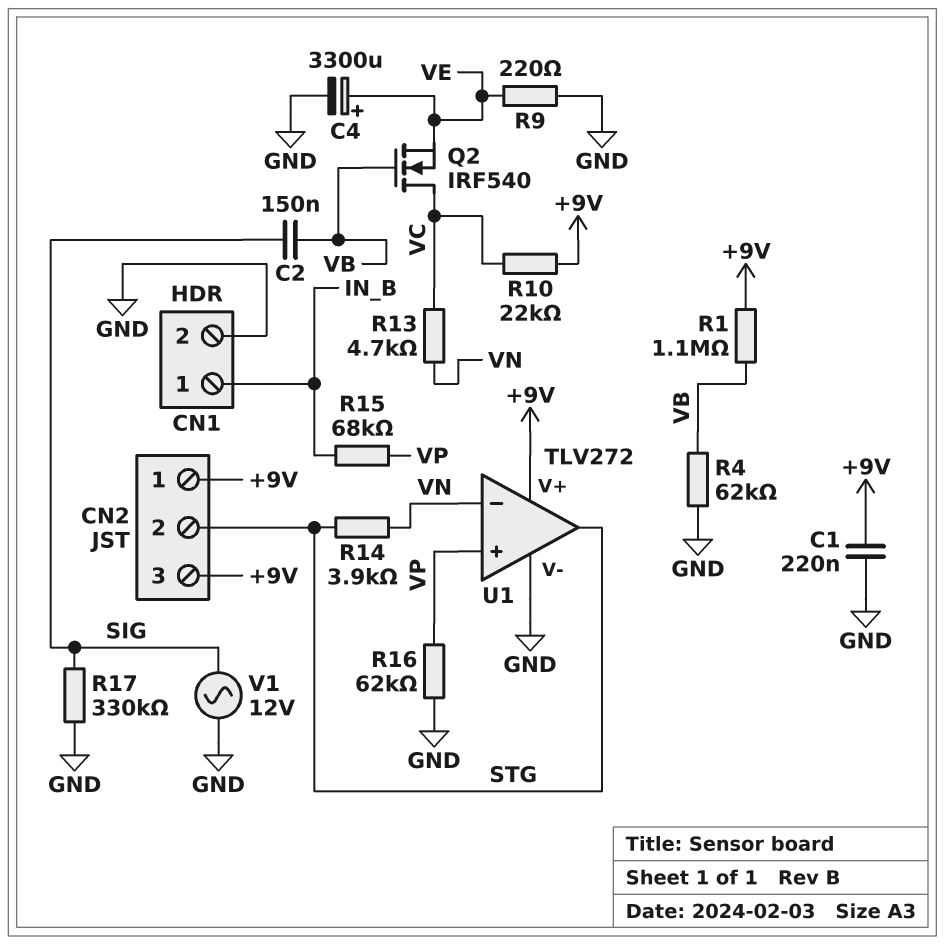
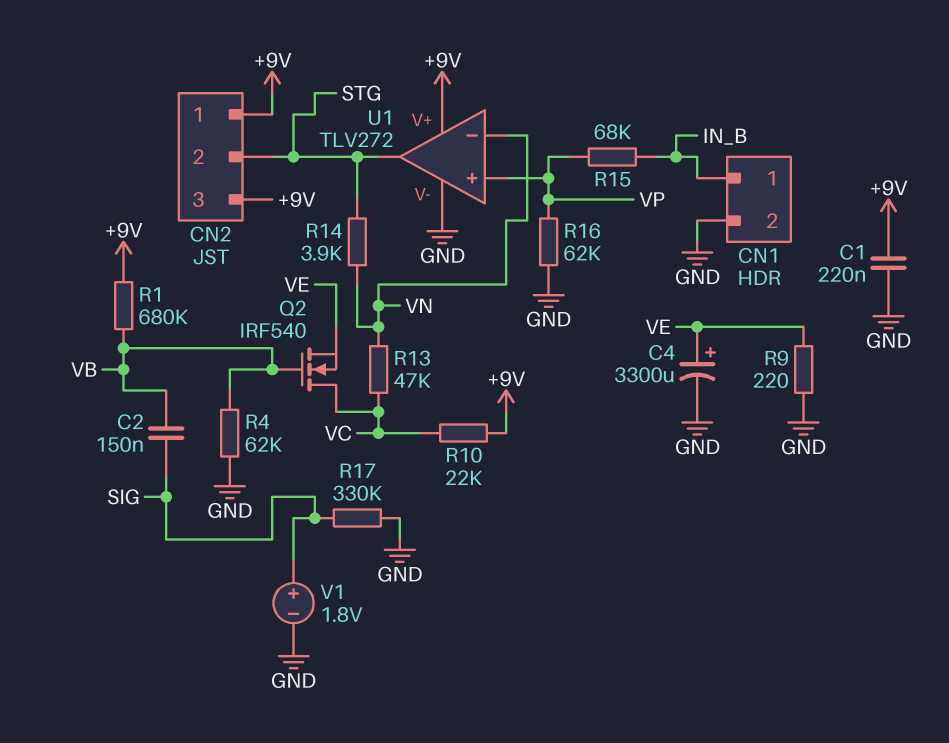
R1: 1.1M (+9V, VB) -> 680k (+9V, VB)
R13: 4.7k (VC, VN) -> 47k (VC, VN)
V1: AC 12V (GND, SIG) -> 1.8V (plus SIG, minus GND)

